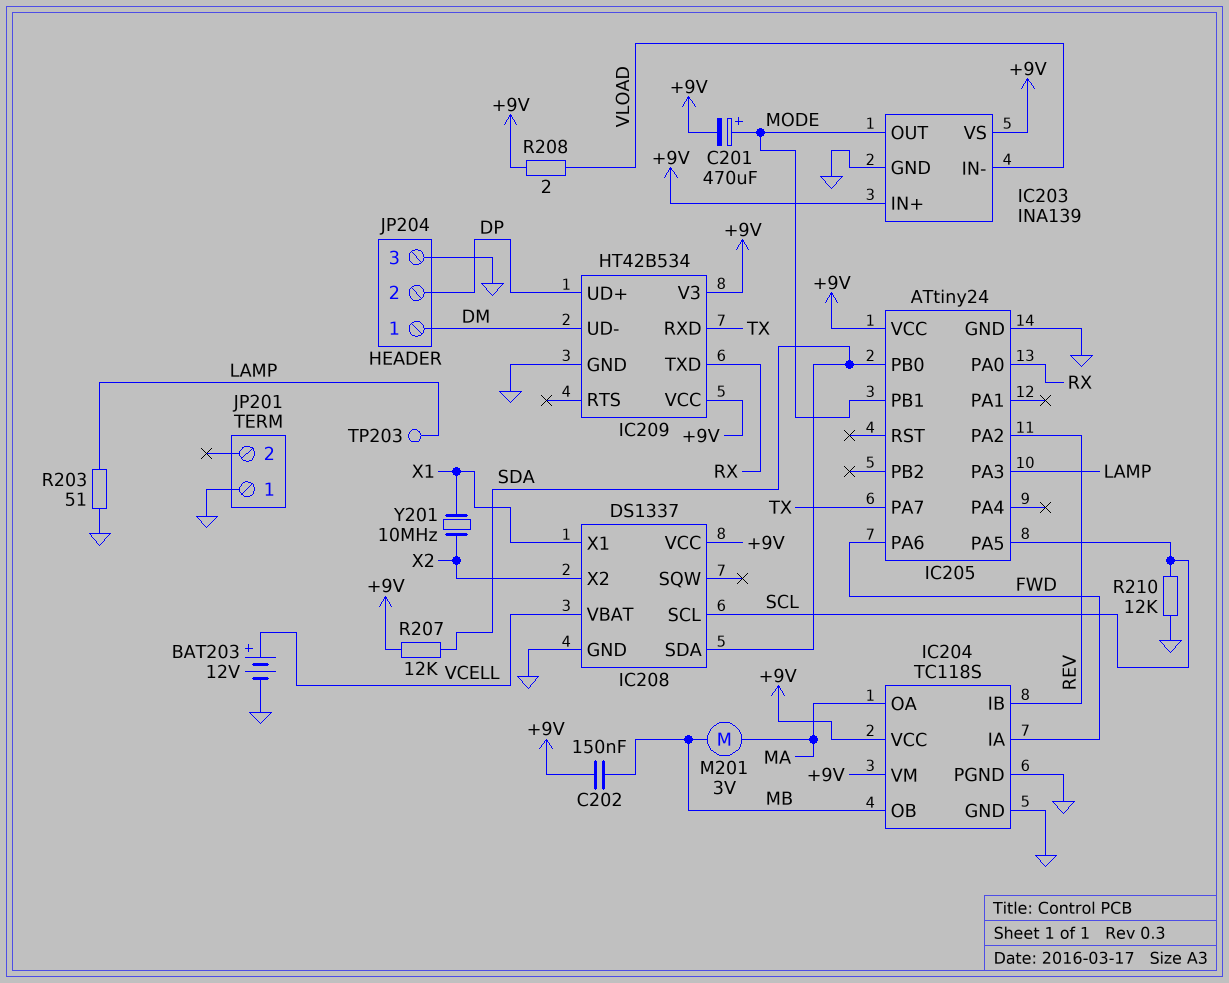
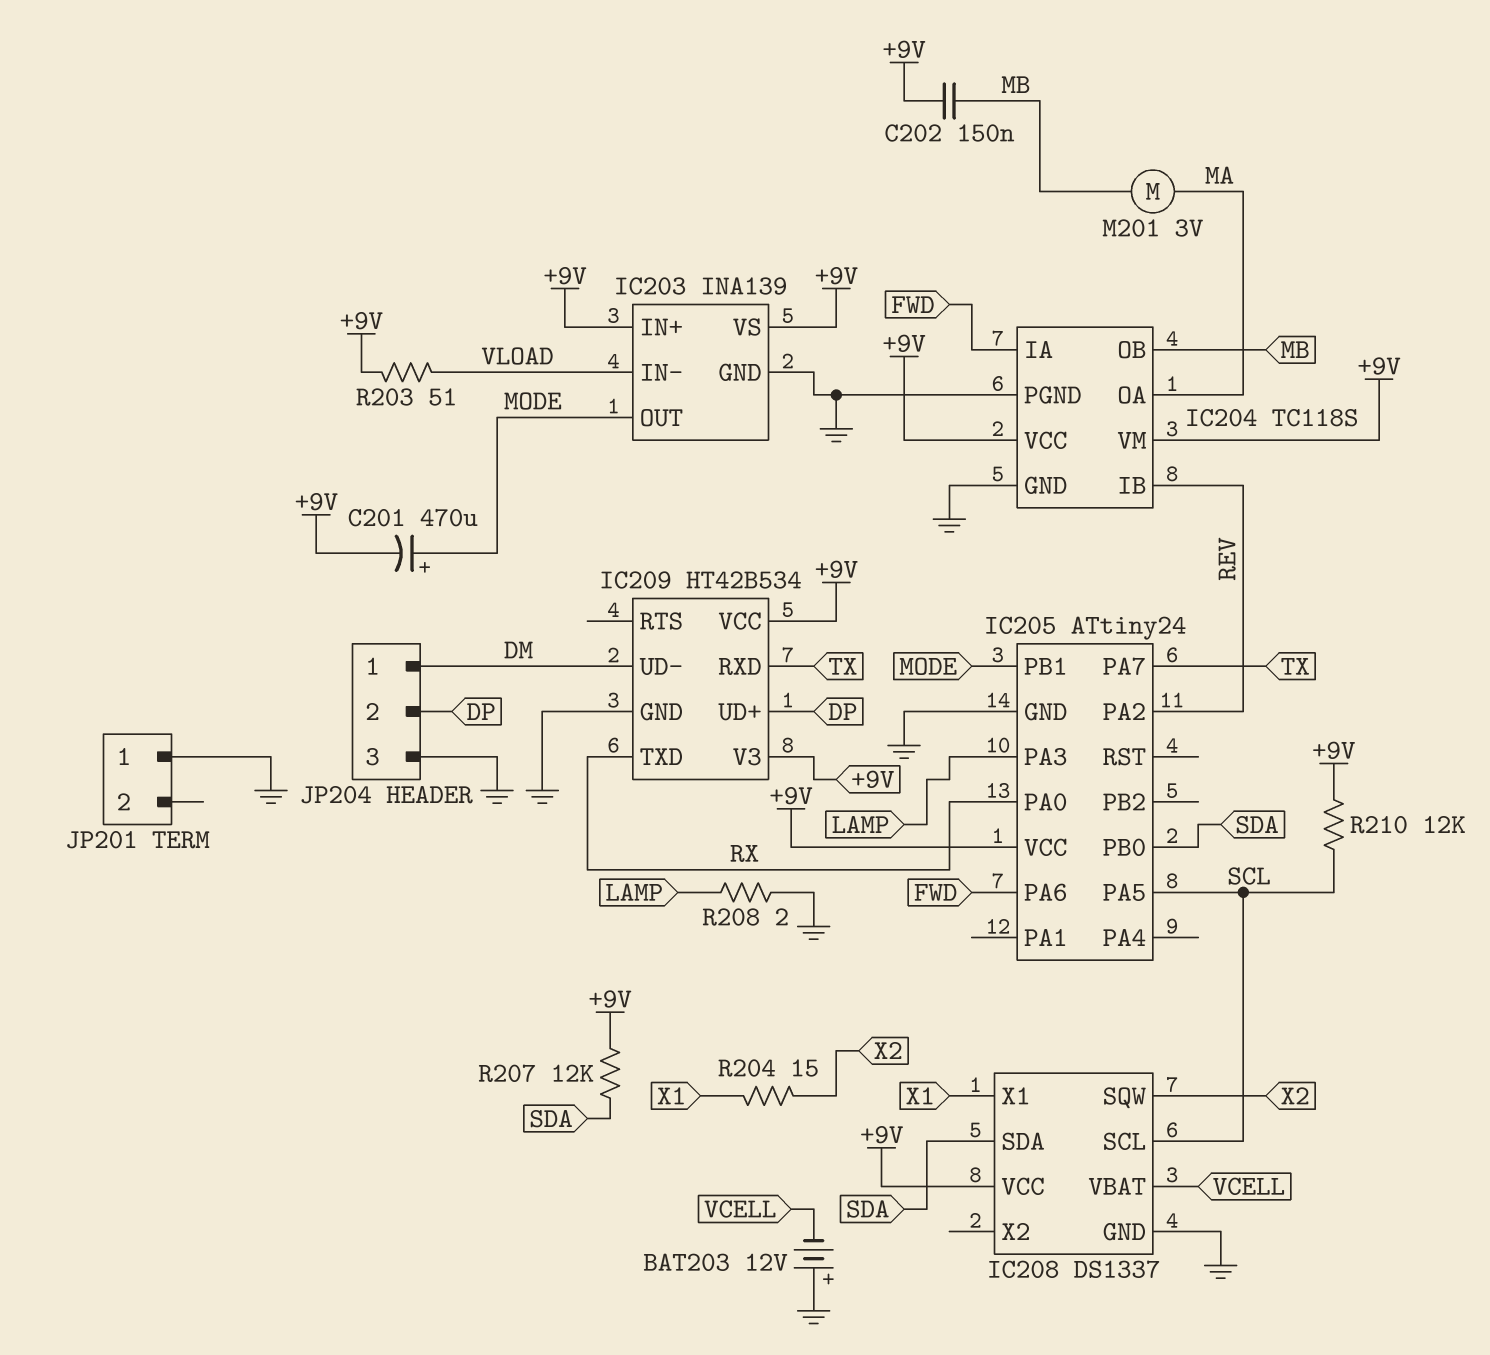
BAT203: 12V (plus VCELL, minus GND) -> 12V (plus GND, minus VCELL)
IC208 pin SQW: none -> X2
IC208 pin X2: X2 -> none
R203: 51 (GND, LAMP) -> 51 (+9V, VLOAD)
R204: none -> 15 (X1, X2)
R208: 2 (+9V, VLOAD) -> 2 (GND, LAMP)
R210: 12k (GND, SCL) -> 12k (+9V, SCL)
TP203: test point (LAMP) -> none
Y201: 10MHz (X1, X2) -> none

